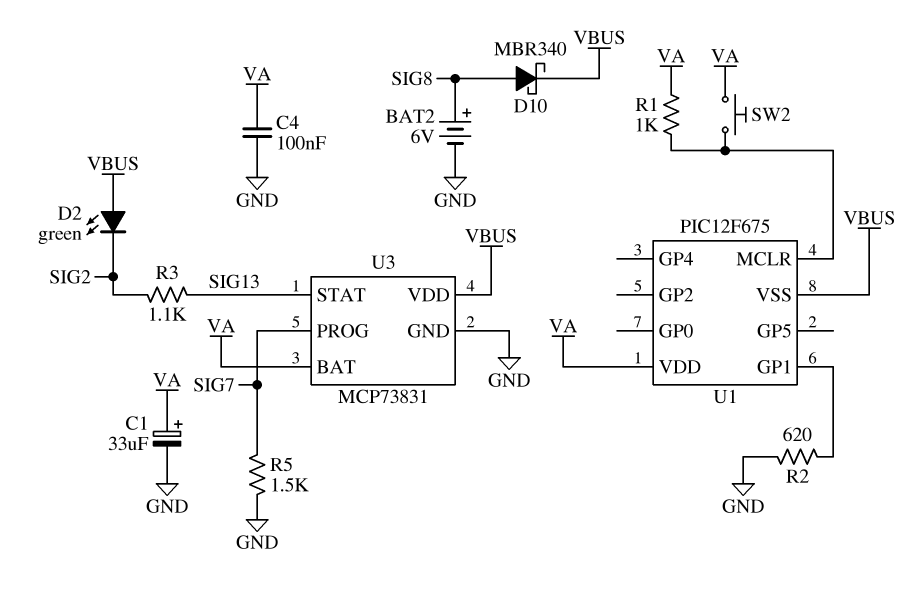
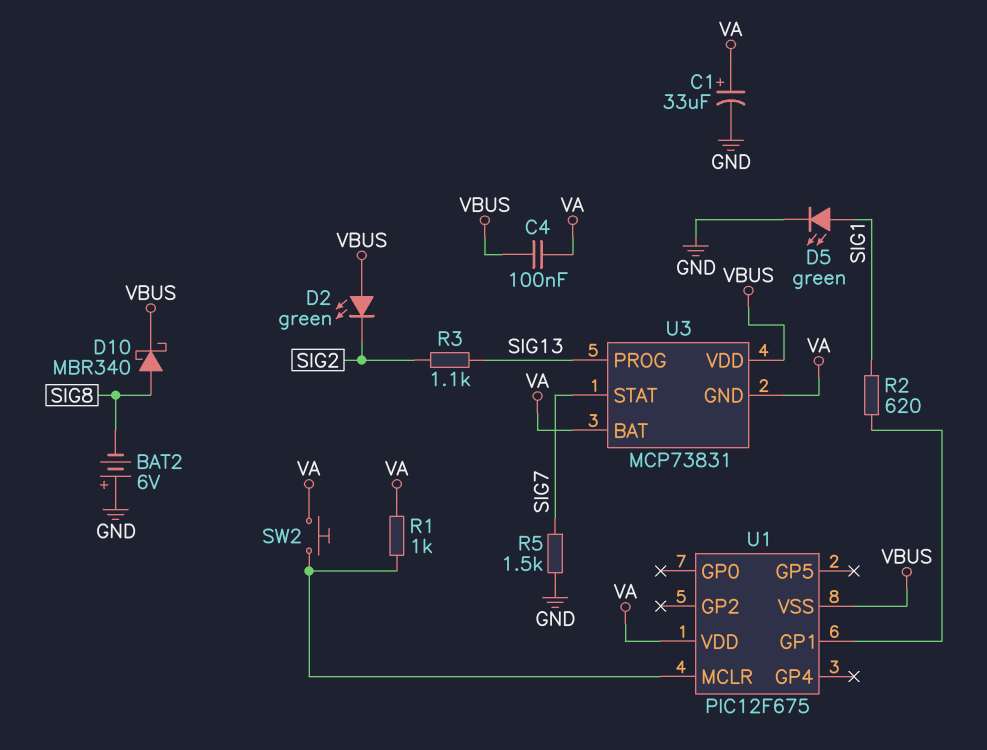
BAT2: 6V (plus SIG8, minus GND) -> 6V (plus GND, minus SIG8)
C4: 100nF (GND, VA) -> 100nF (VA, VBUS)
D5: none -> LED green (A SIG1, K GND)
R2: 620 (GND, U1/GP1) -> 620 (SIG1, U1/GP1)
U3 pin GND: GND -> VA
U3 pin PROG: SIG7 -> SIG13
U3 pin STAT: SIG13 -> SIG7

